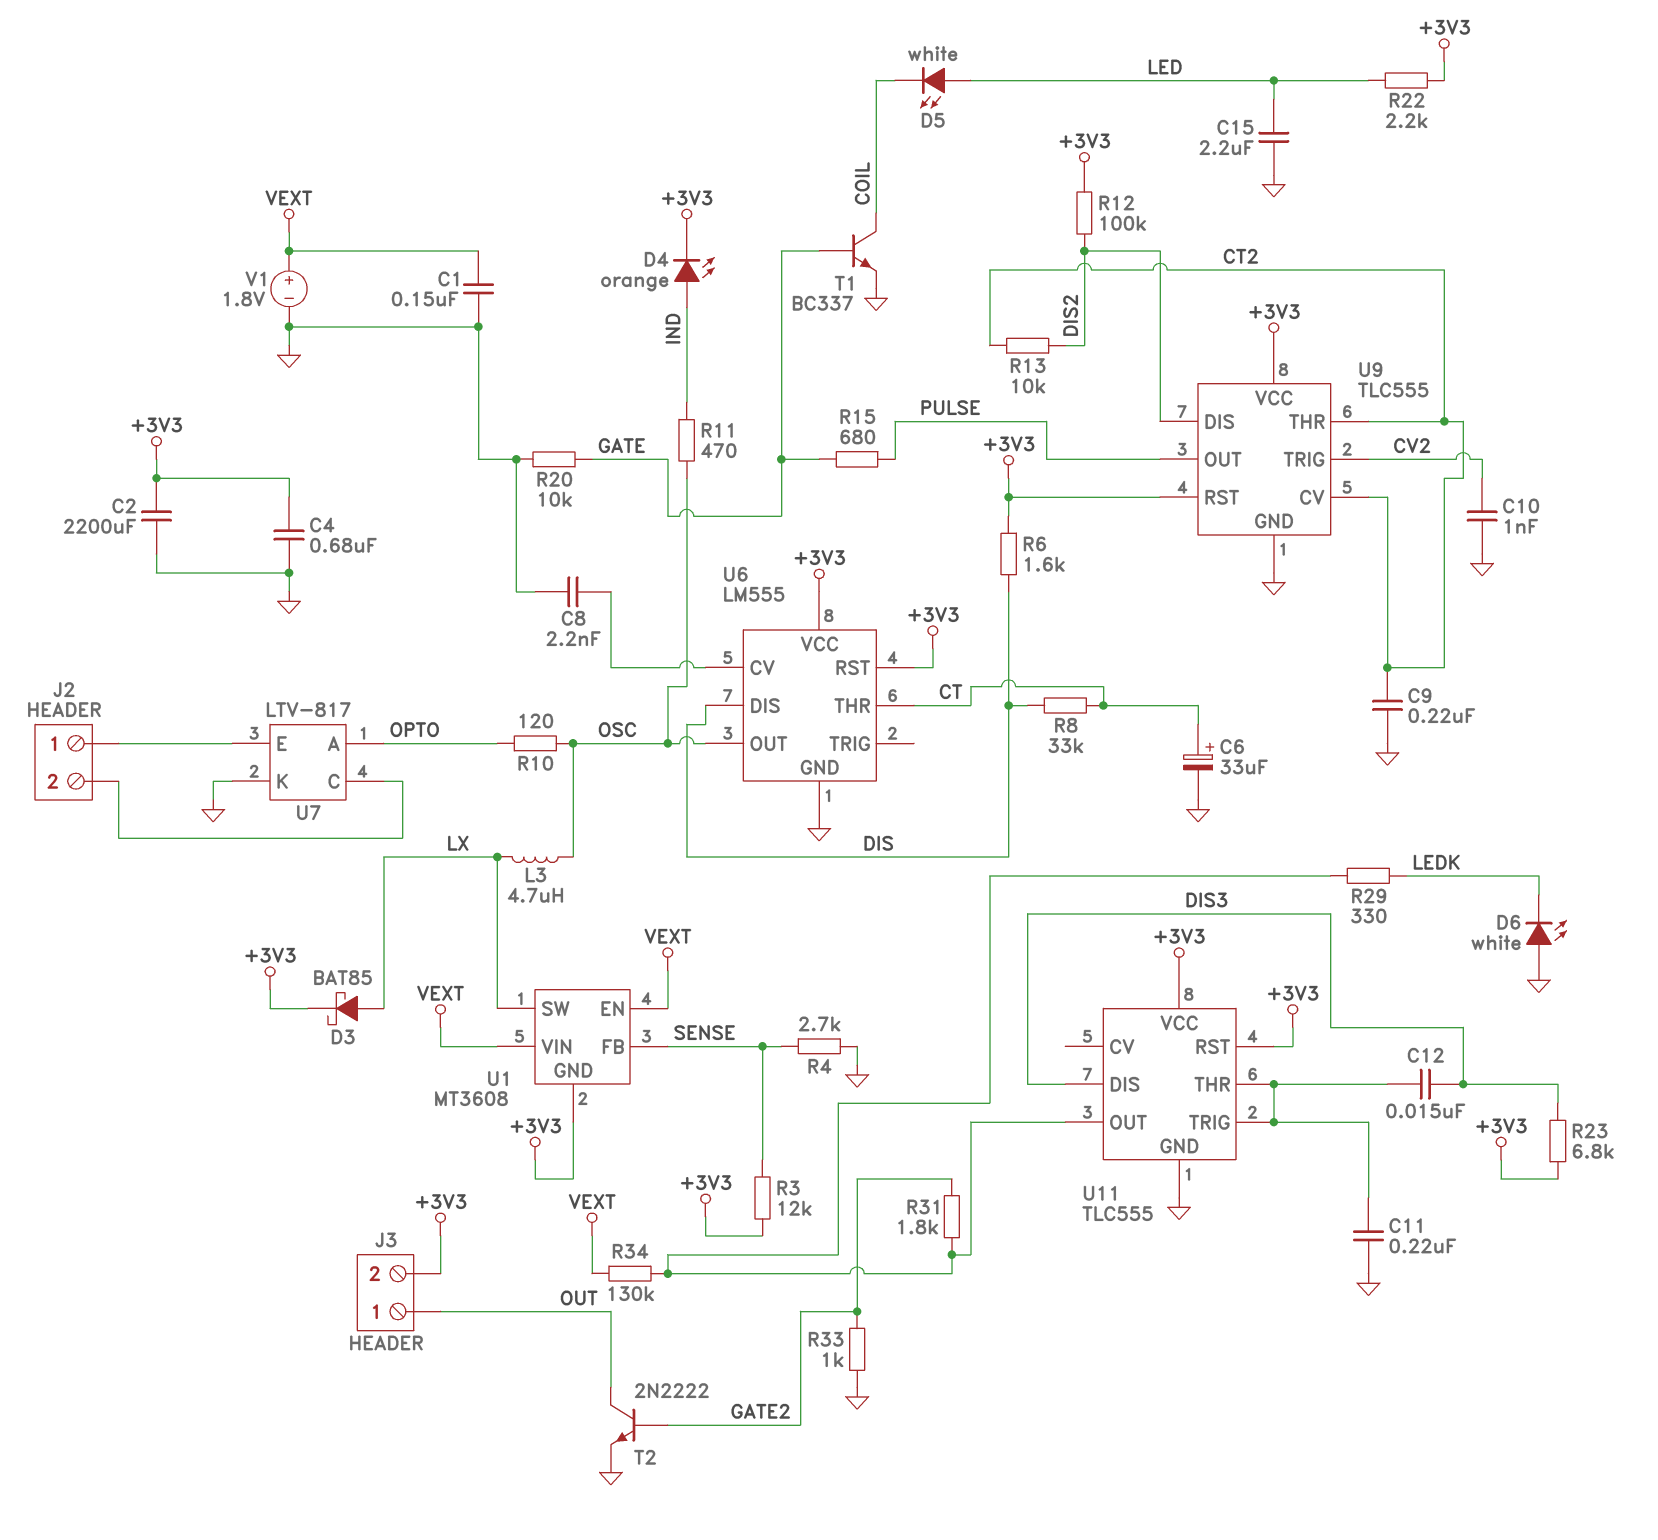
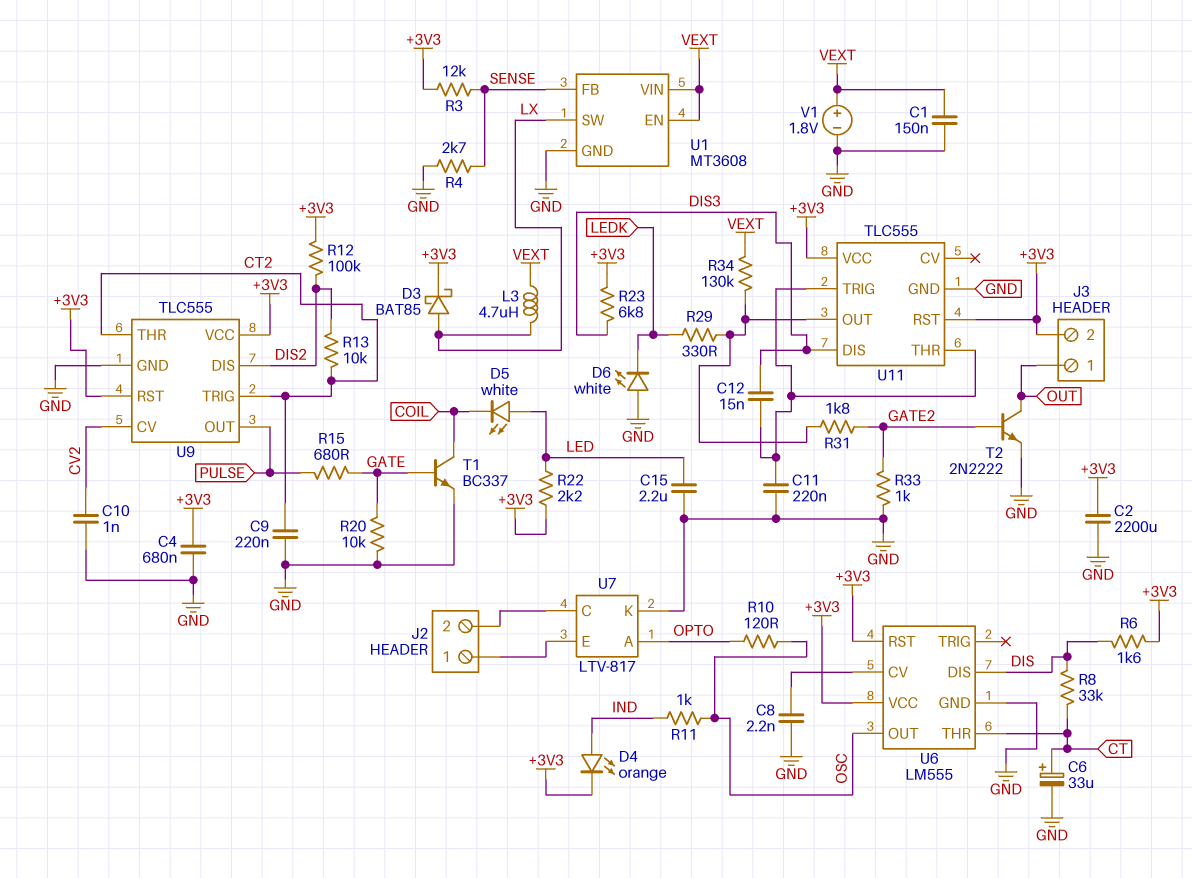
L3: 4.7uH (LX, OSC) -> 4.7uH (LX, VEXT)
R11: 470 (IND, OSC) -> 1k (IND, OSC)
U1 pin GND: +3V3 -> GND
U9 pin CV: CT2 -> CV2
U9 pin TRIG: CV2 -> CT2

